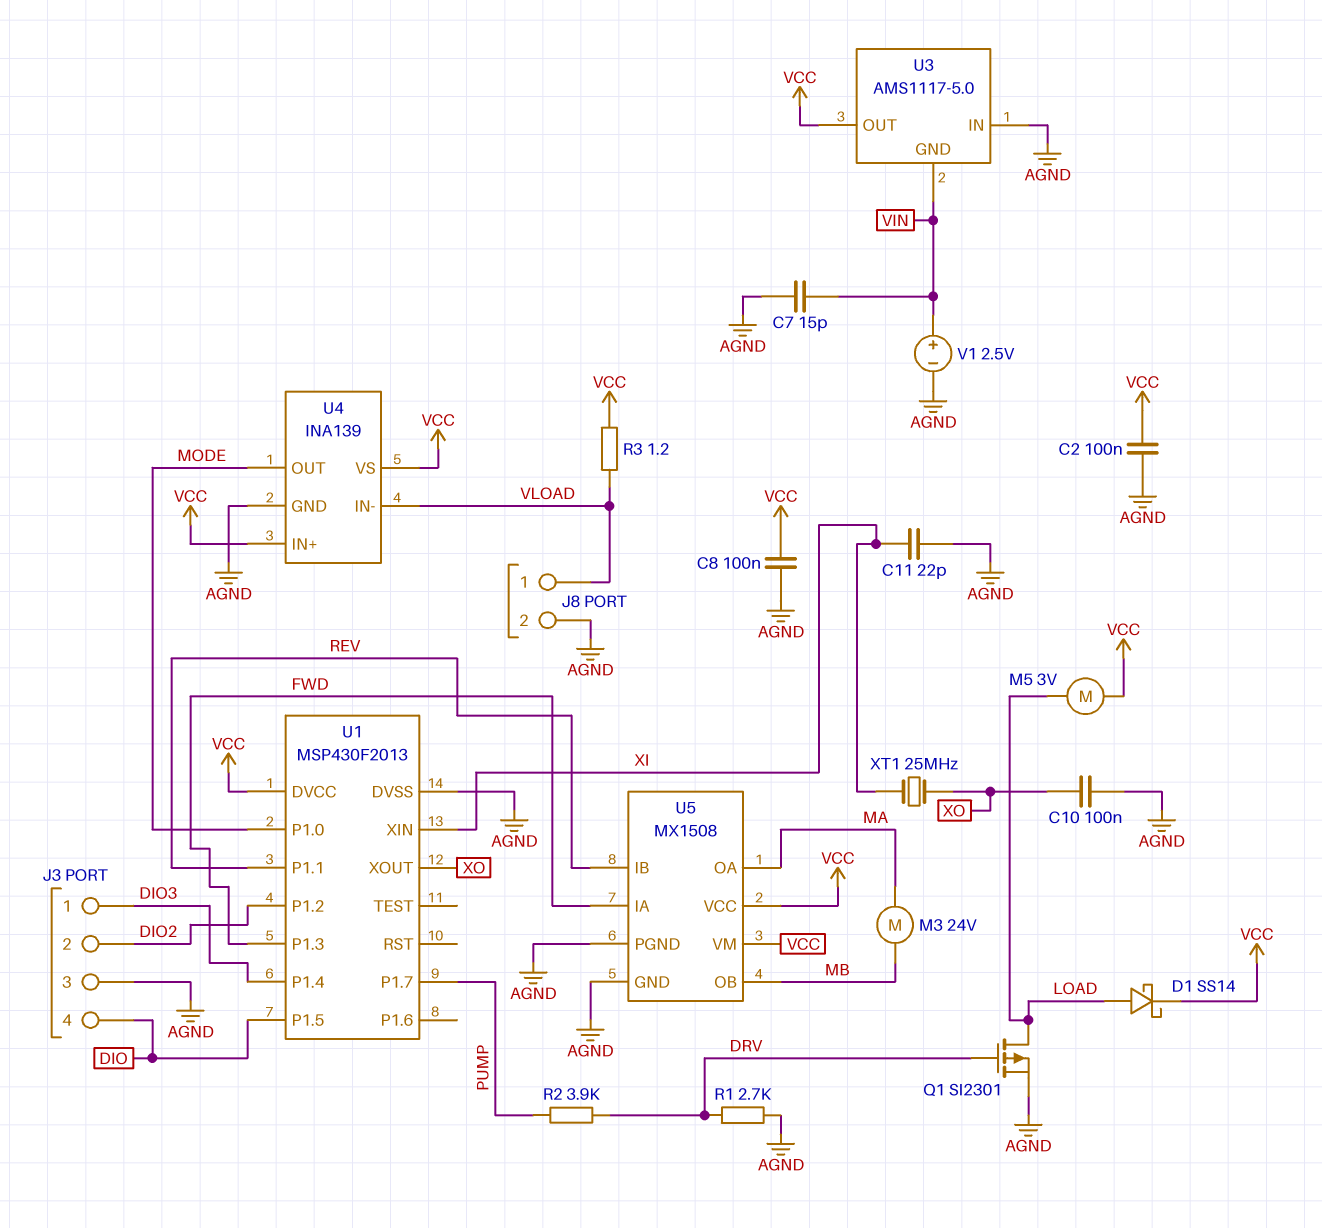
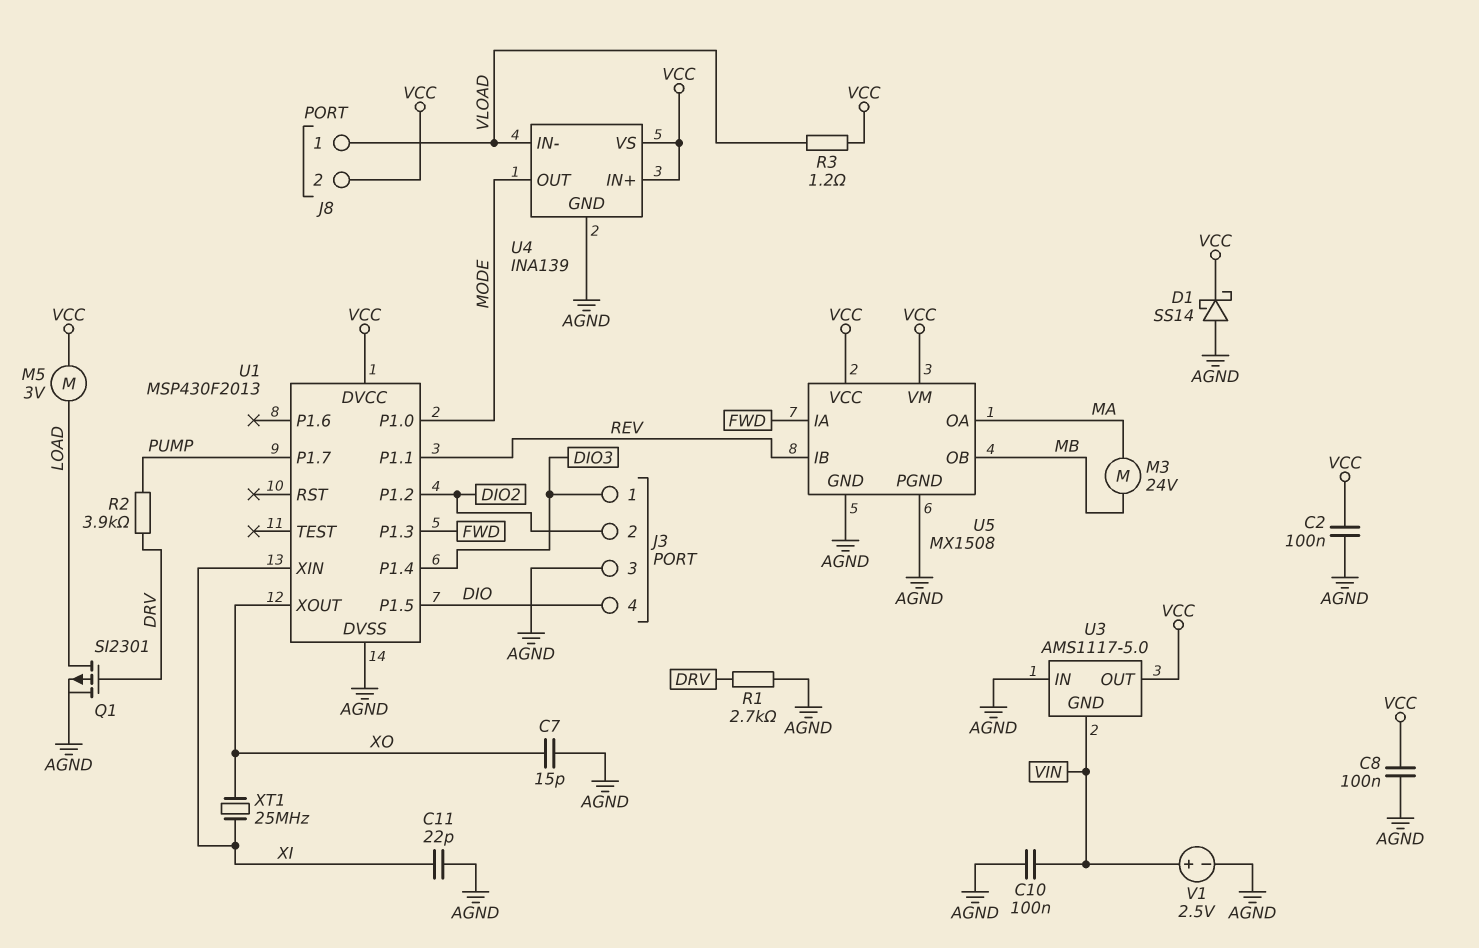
C7: 15pF (AGND, VIN) -> 15pF (AGND, XO)
C10: 100nF (AGND, XO) -> 100nF (AGND, VIN)
D1: schottky SS14 (A LOAD, K VCC) -> schottky SS14 (A AGND, K VCC)
J8 pin 2: AGND -> VCC

